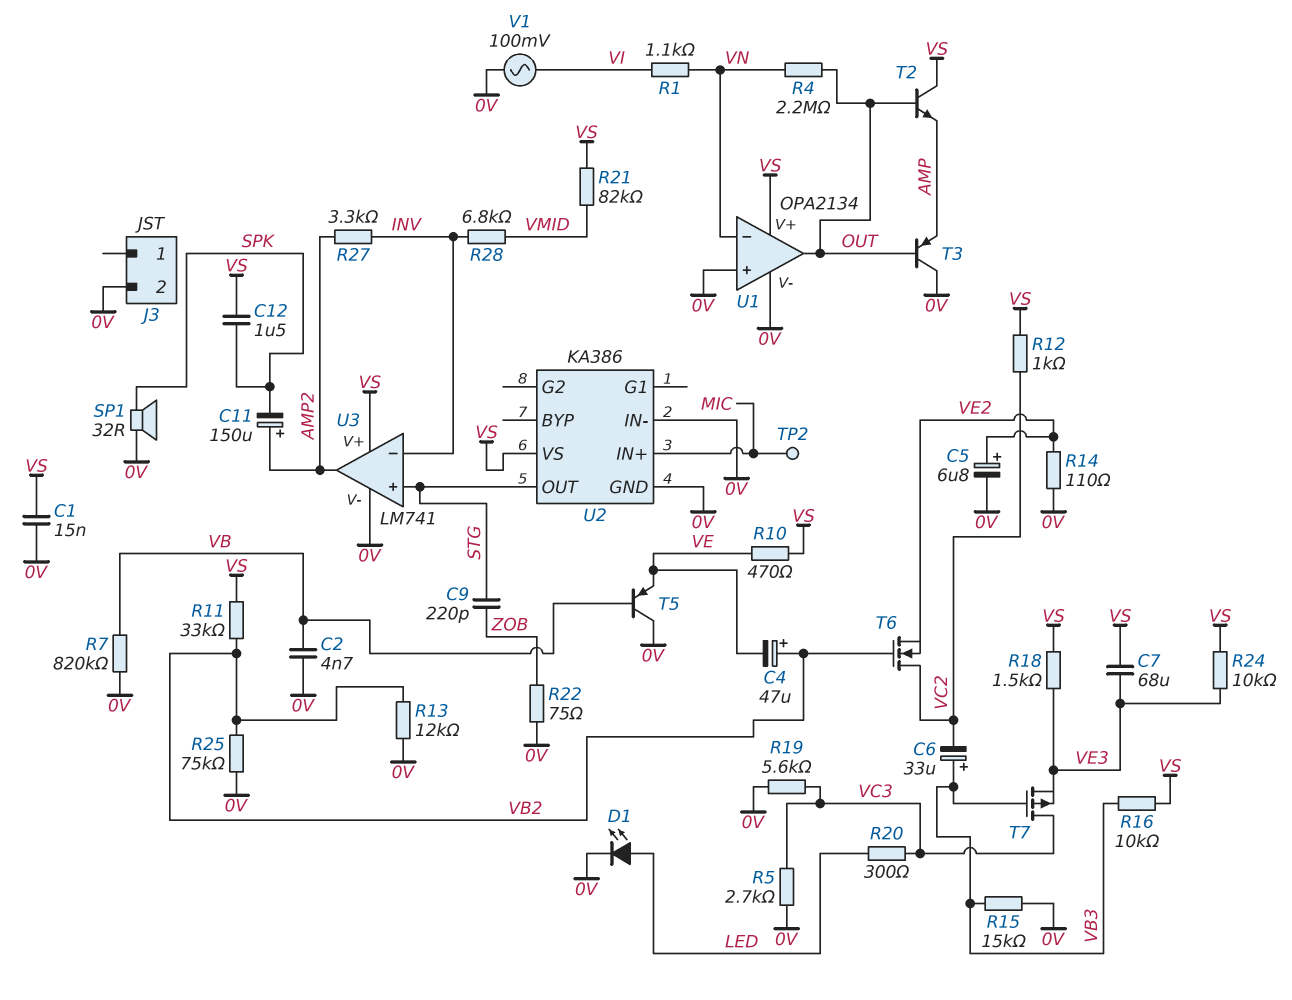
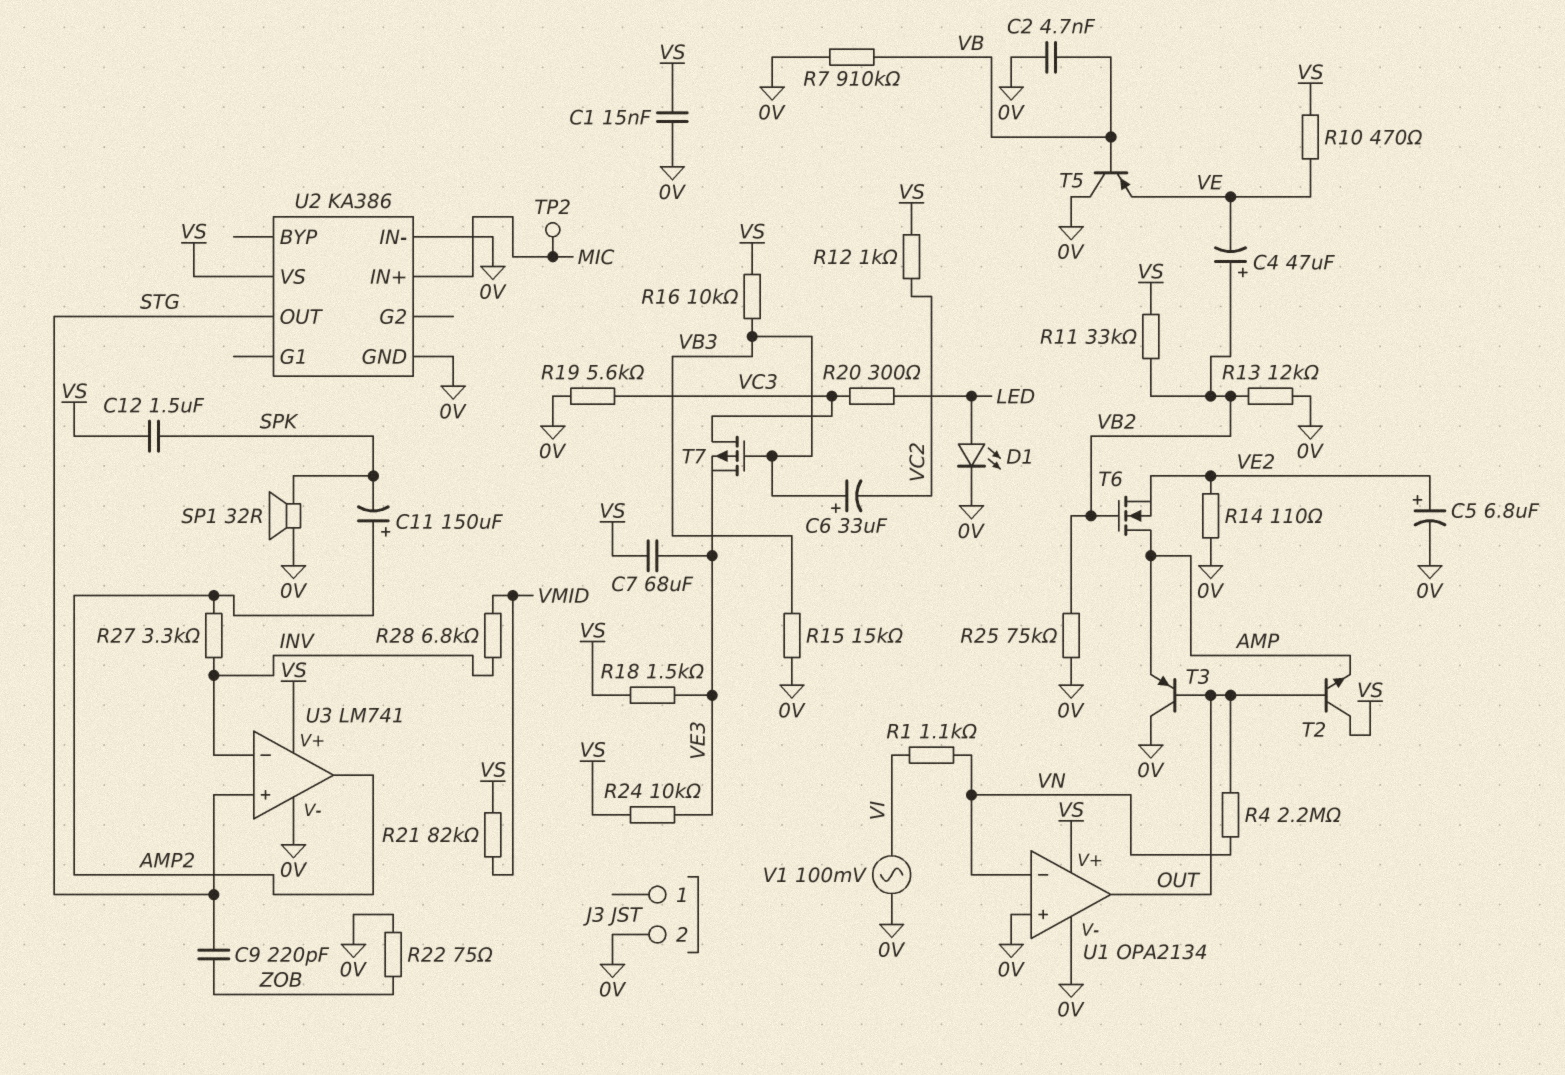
R5: 2.7k (0V, VC3) -> none
R7: 820k (0V, VB) -> 910k (0V, VB)
T6: NMOS (G VB2, D VC2, S VE2) -> NMOS (G VB2, D AMP, S VE2)

